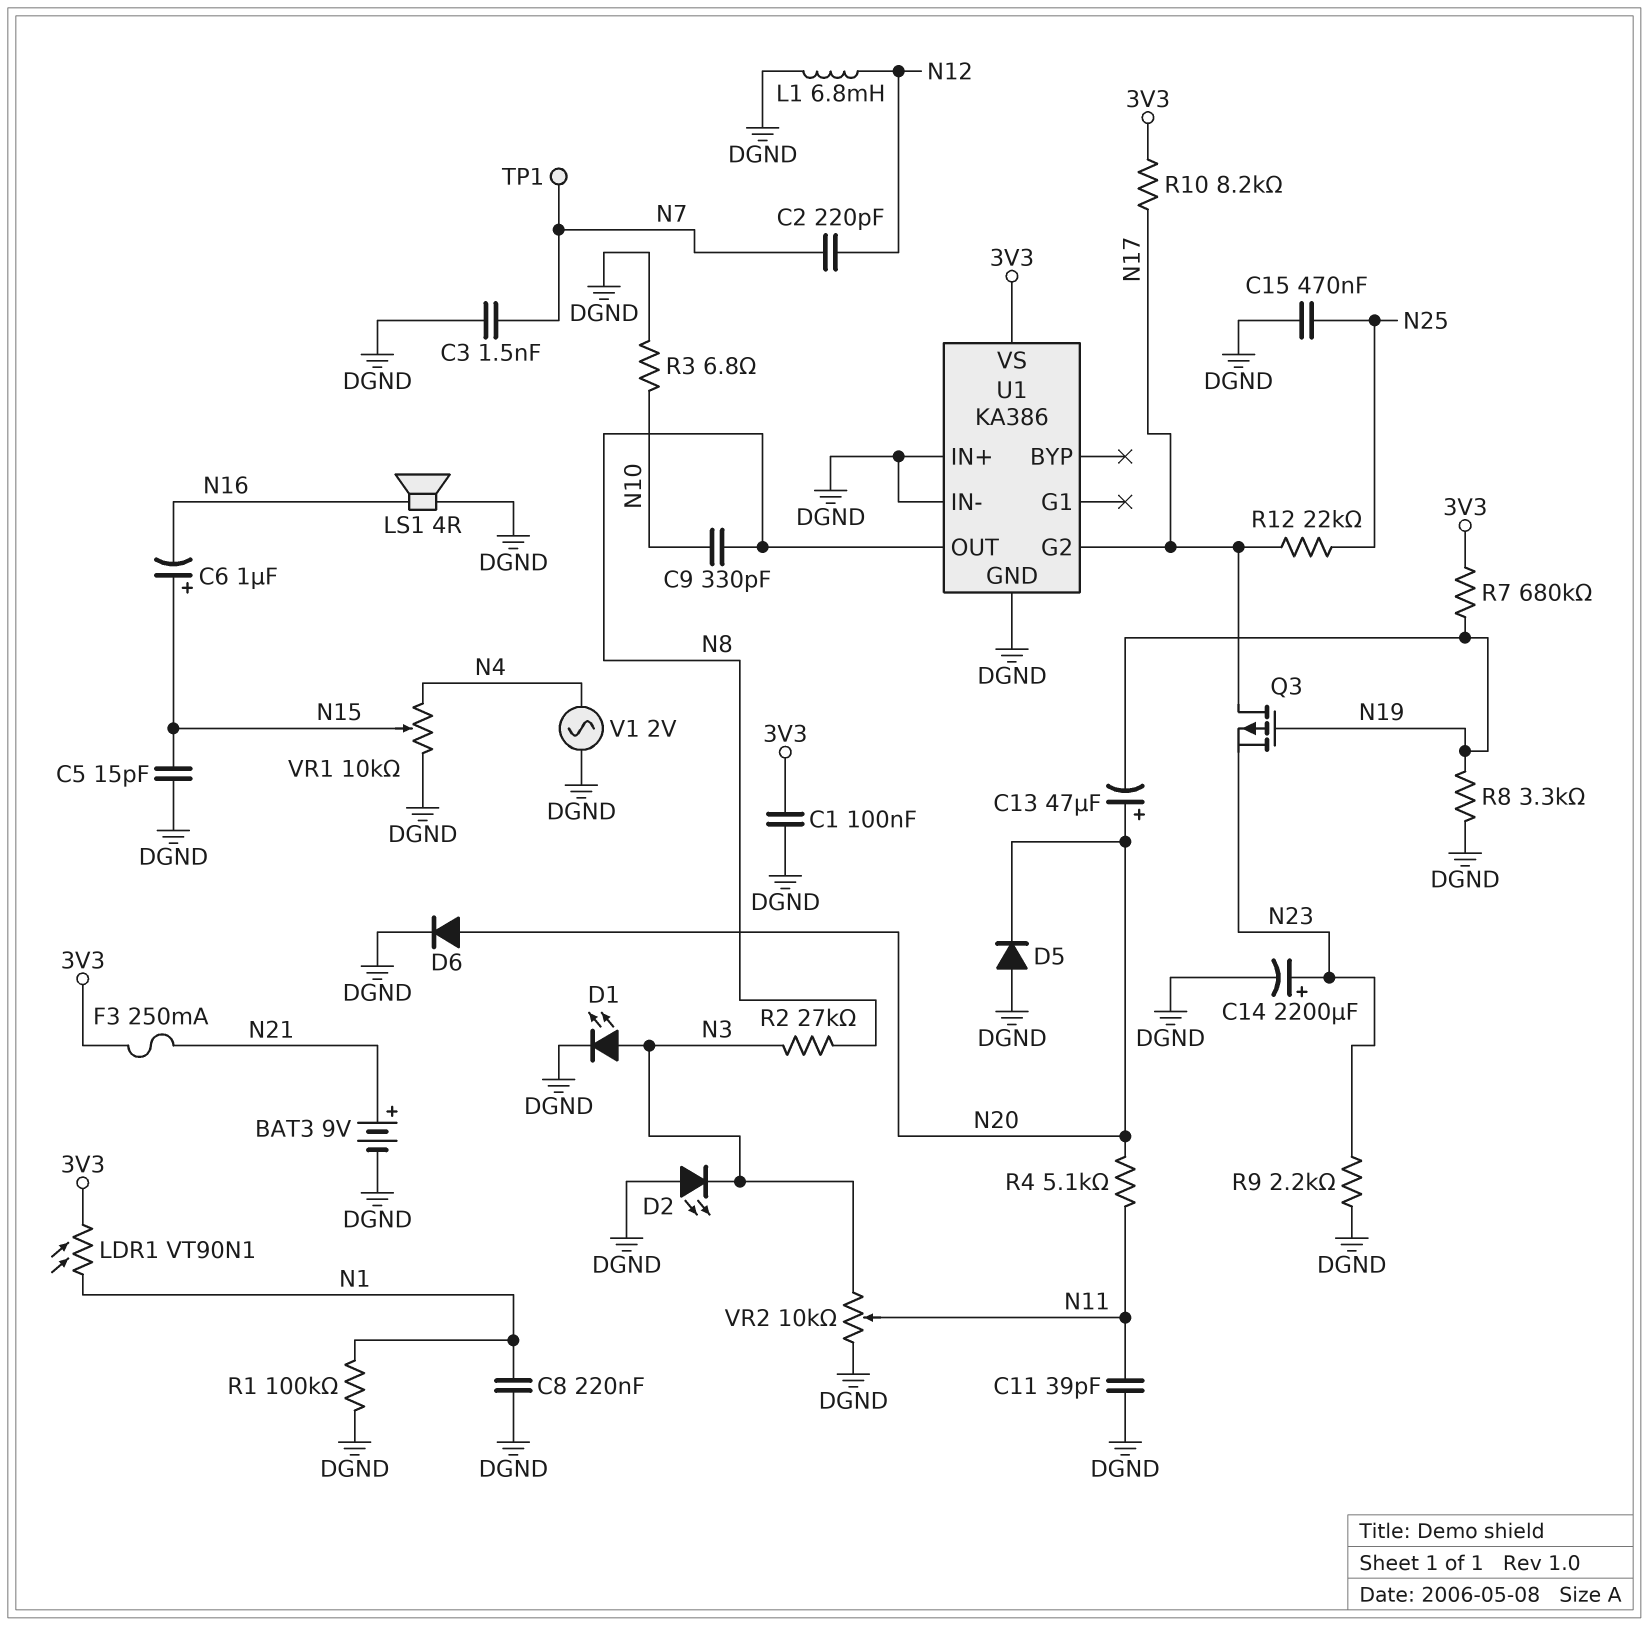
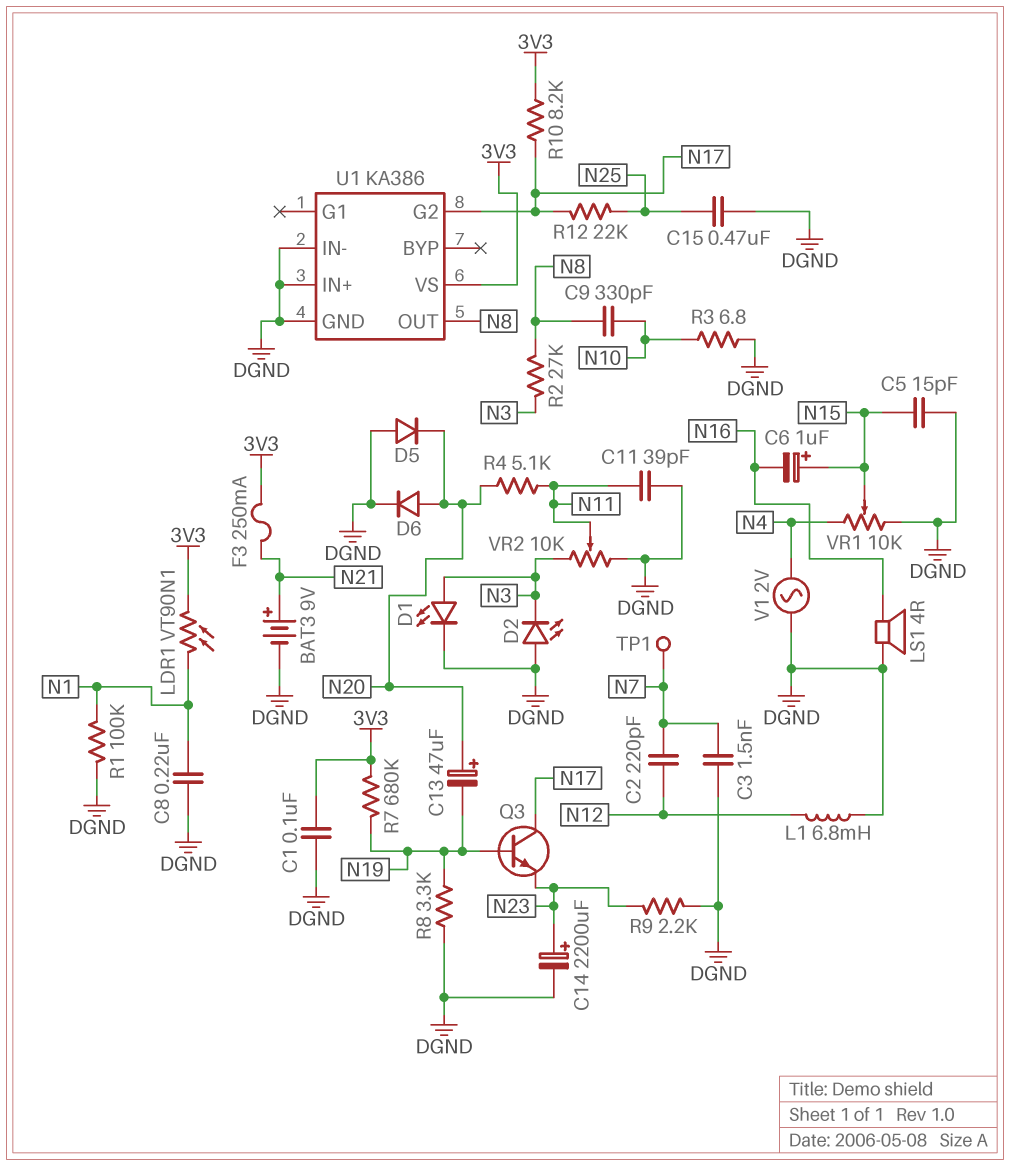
Q3: PMOS (G N19, D N17, S N23) -> NPN (B N19, C N17, E N23)

